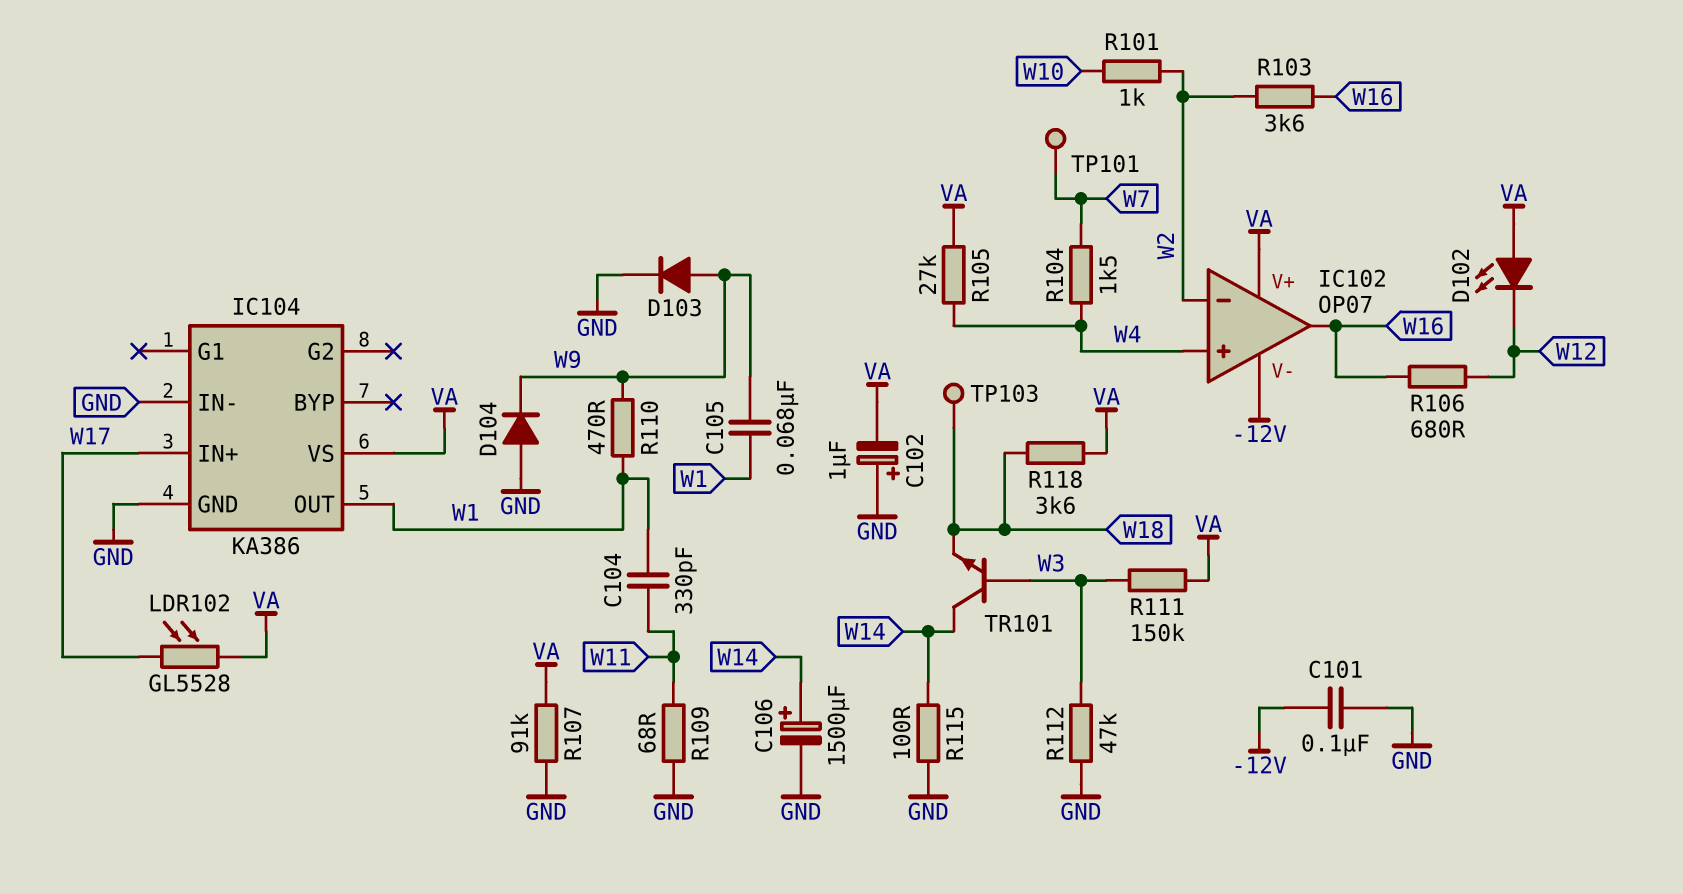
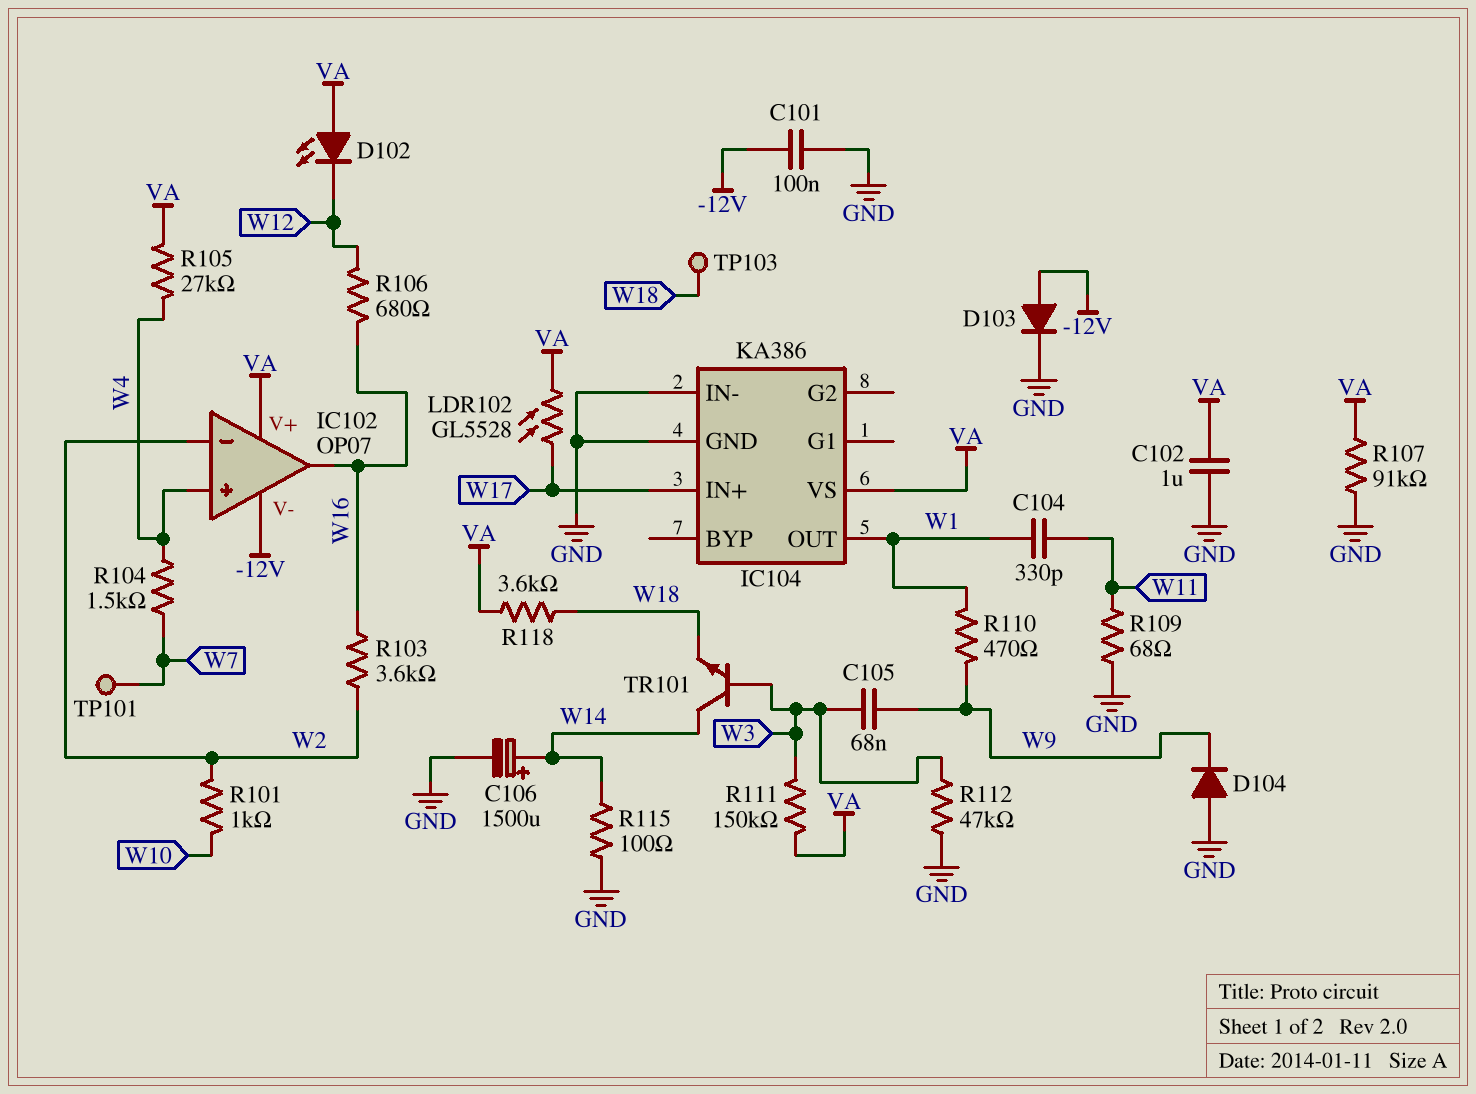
C102: 1uF (plus GND, minus VA) -> 1uF (GND, VA)
C105: 68nF (W1, W9) -> 68nF (W3, W9)
D103: diode (A W9, K GND) -> diode (A -12V, K GND)

